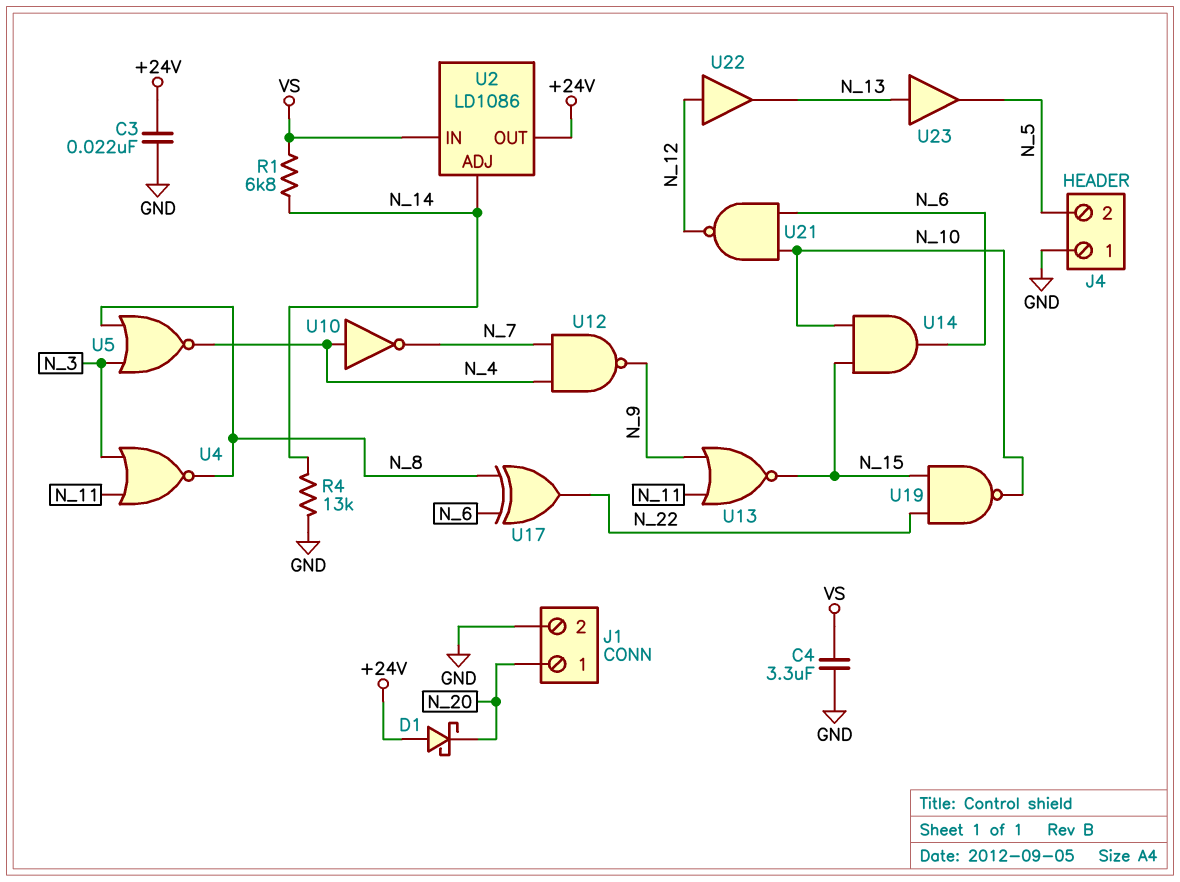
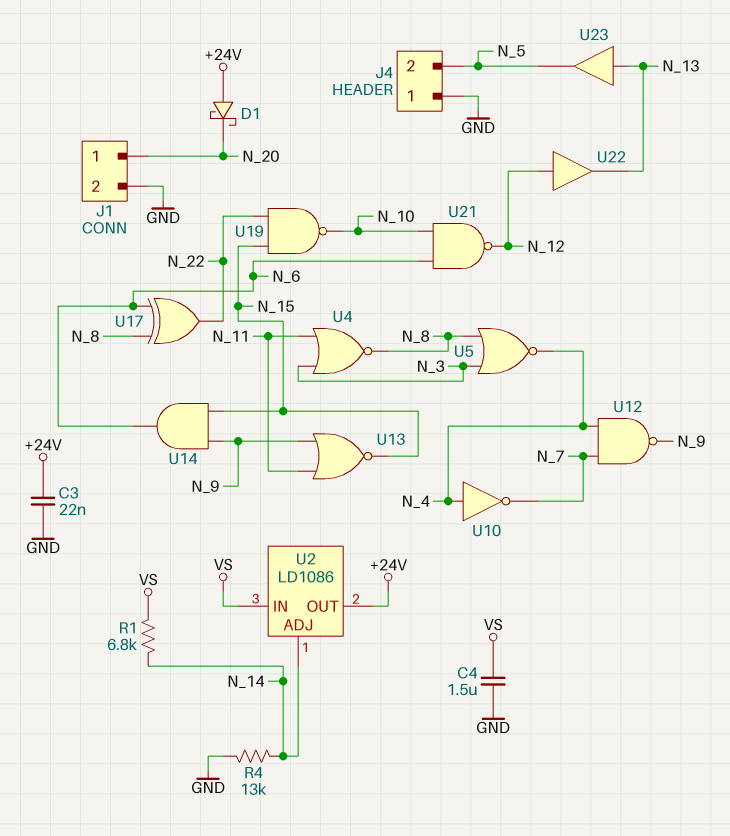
C4: 3.3uF (GND, VS) -> 1.5uF (GND, VS)
U14: AND (in N_10, in N_15, out N_6) -> AND (in N_9, in N_15, out N_6)

